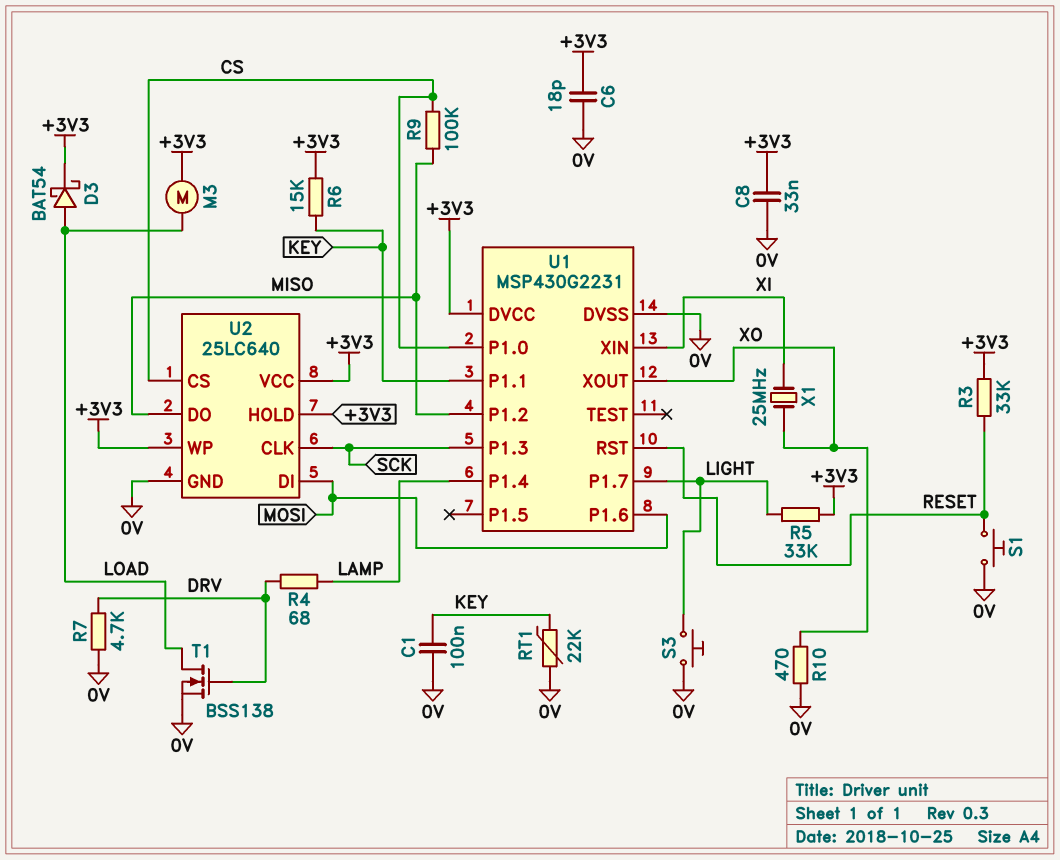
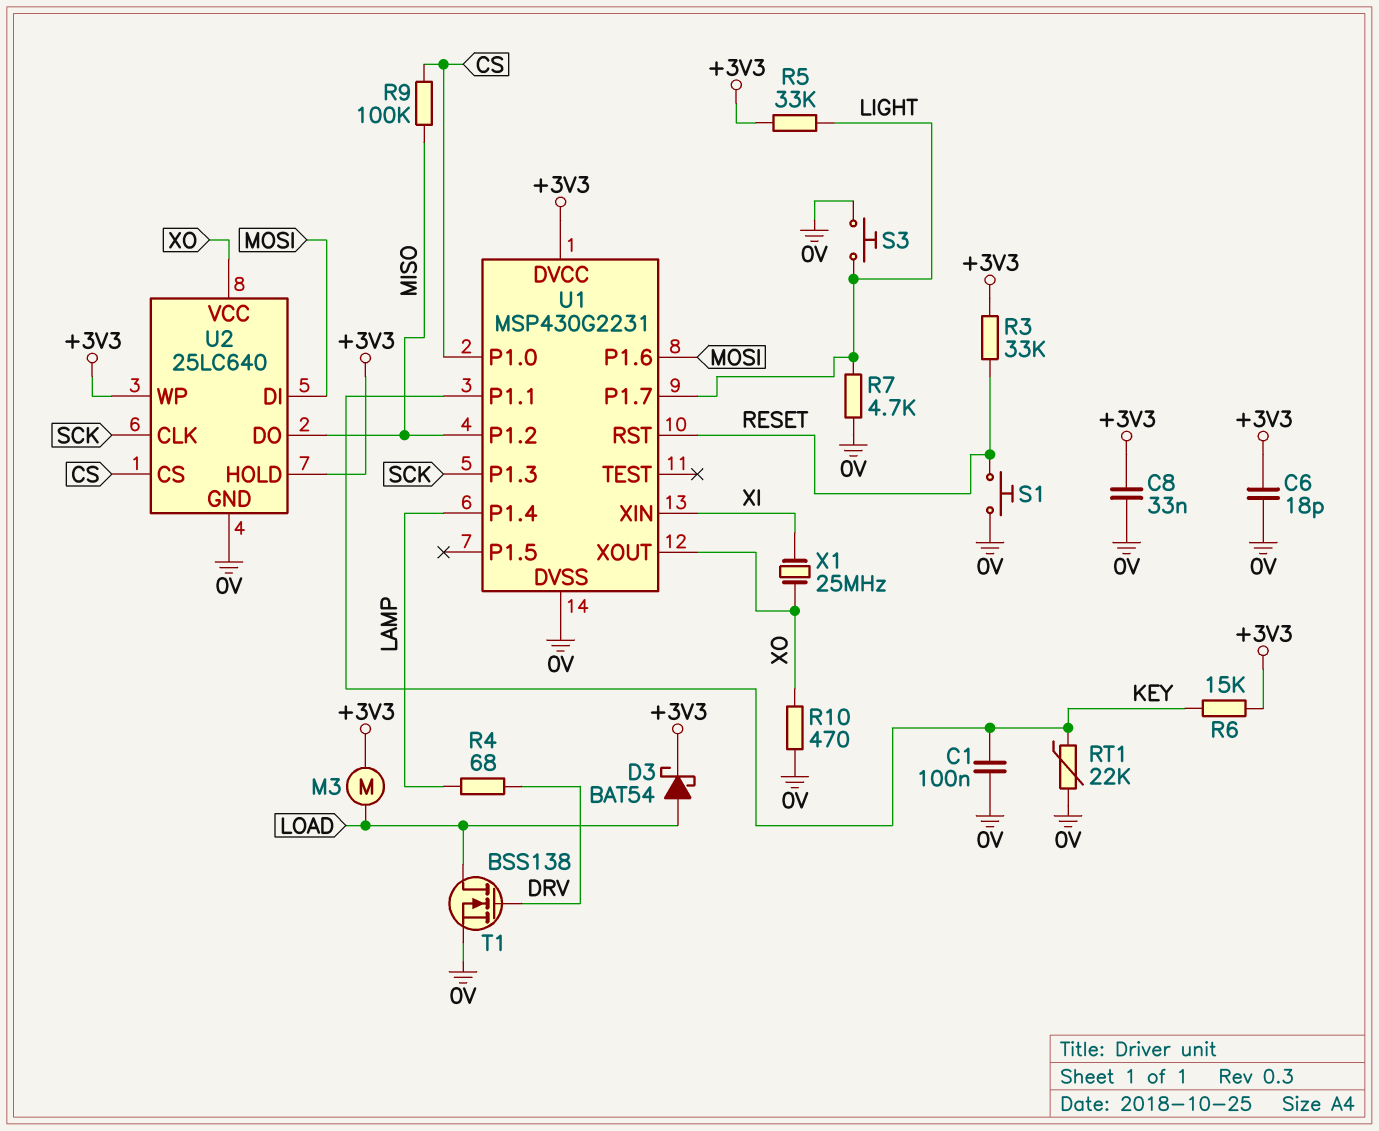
R7: 4.7k (0V, DRV) -> 4.7k (0V, LIGHT)
U2 pin VCC: +3V3 -> XO

